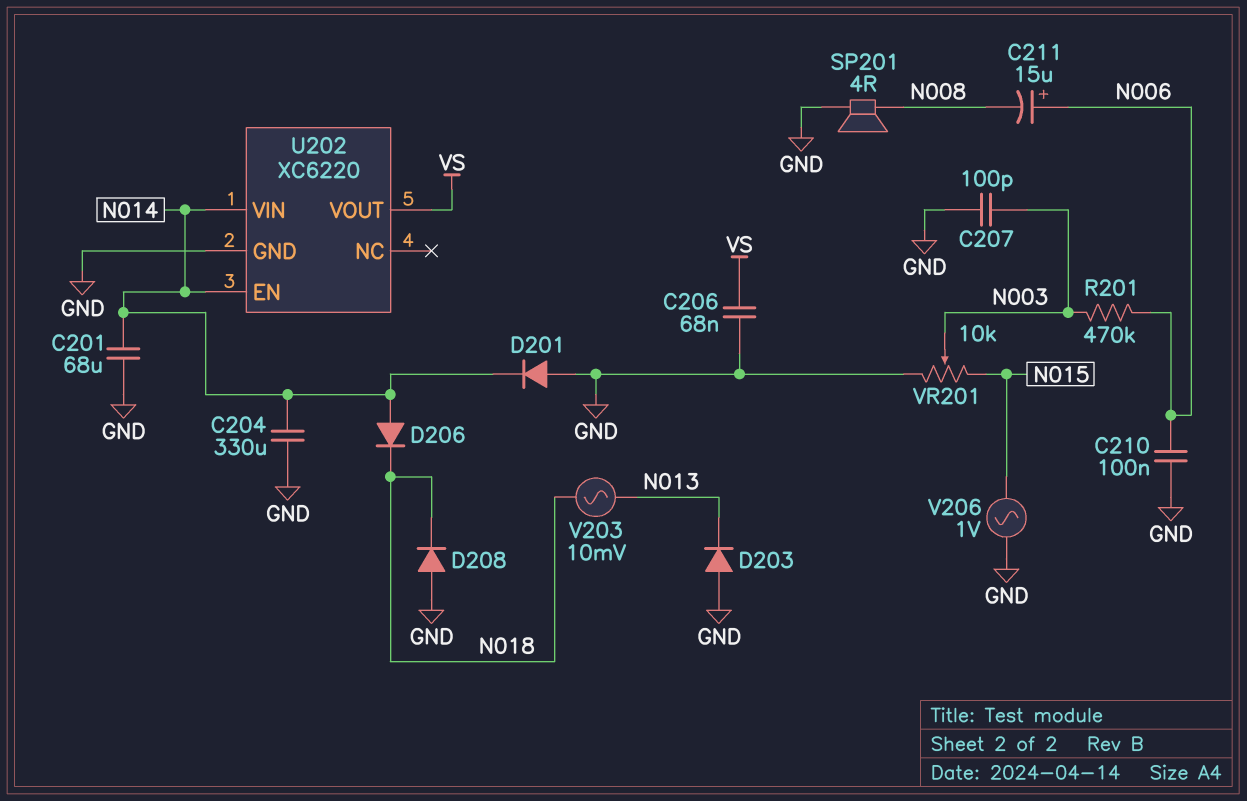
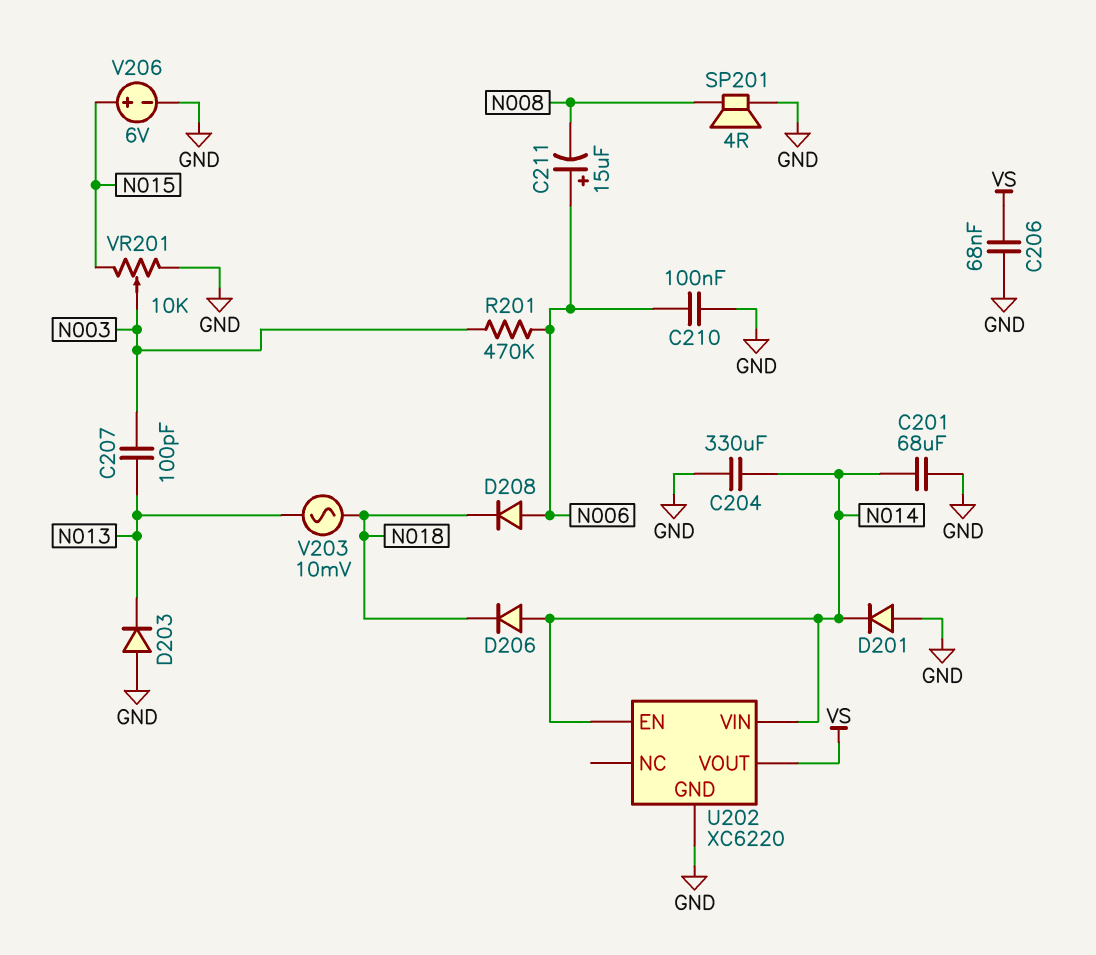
C207: 100pF (GND, N003) -> 100pF (N003, N013)
D208: diode (A GND, K N018) -> diode (A N006, K N018)
V206: AC 1V (GND, N015) -> 6V (plus N015, minus GND)

